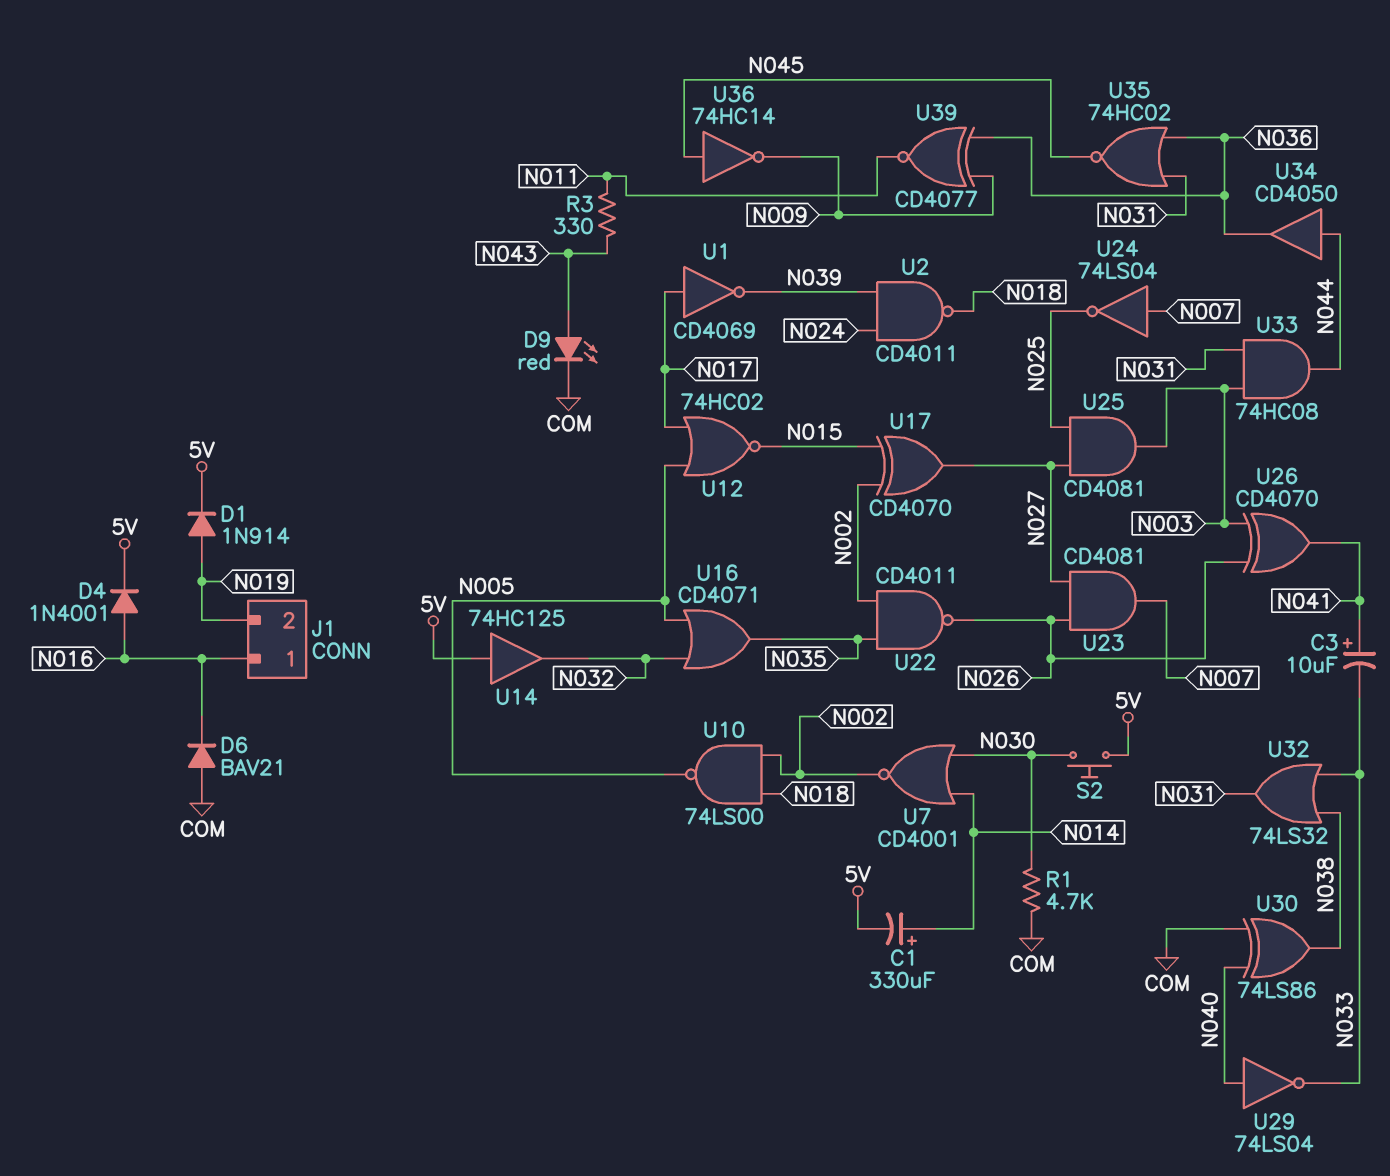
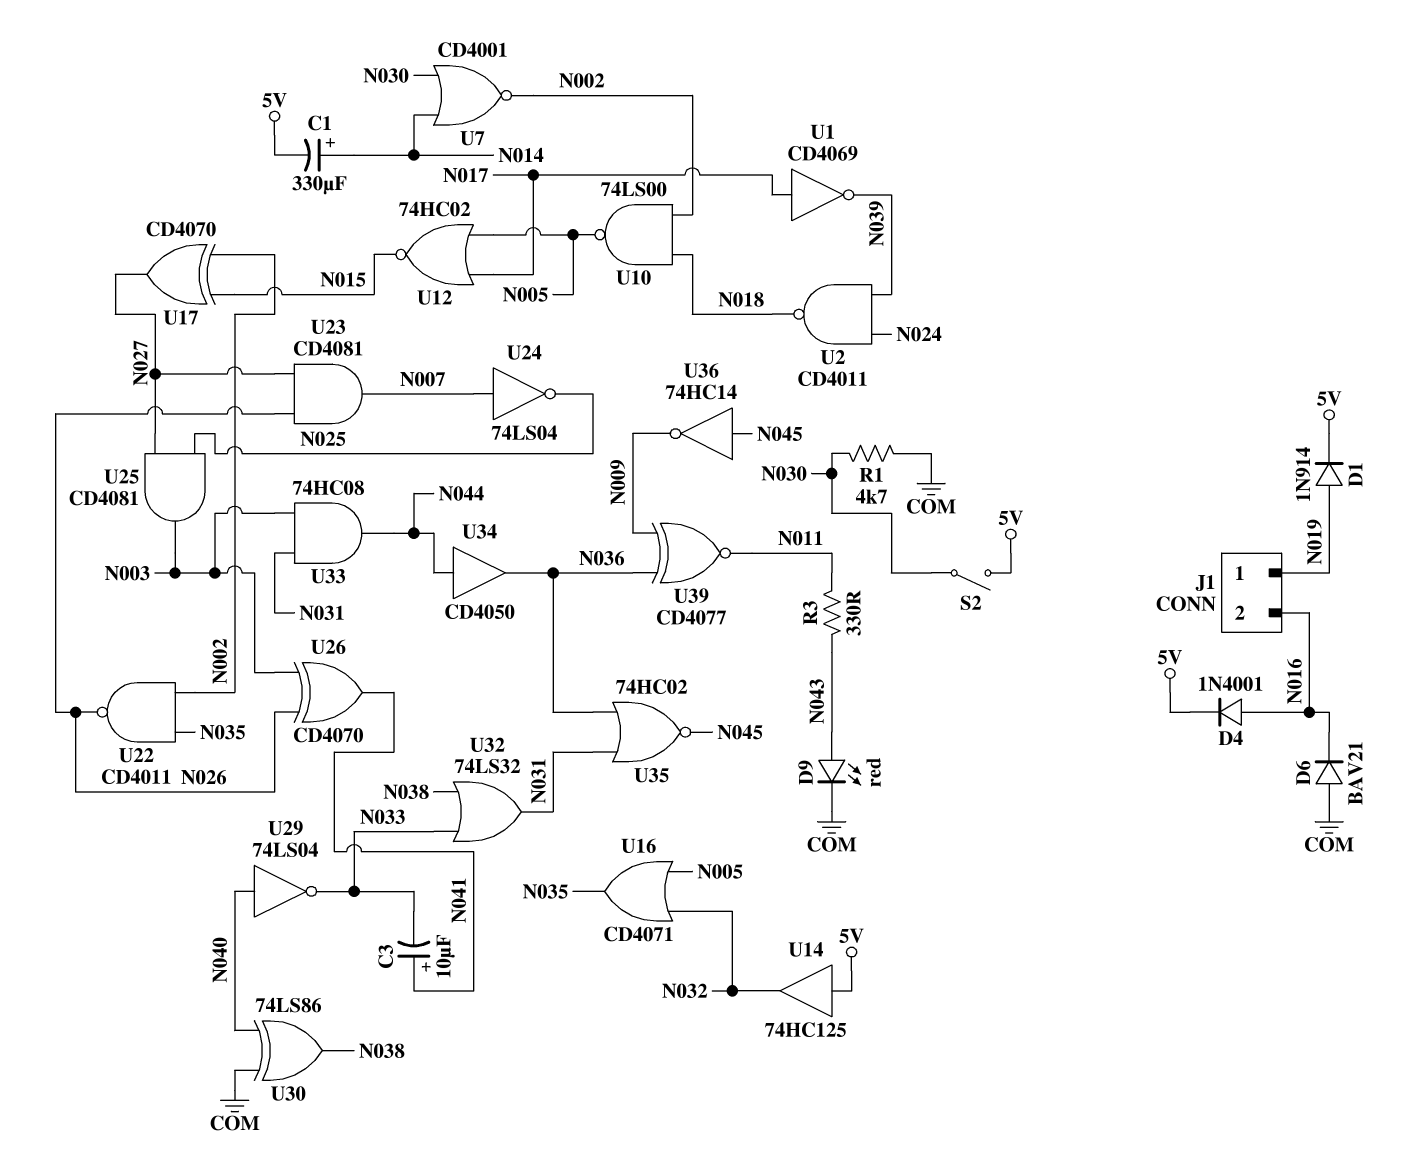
J1 pin 1: N016 -> N019
J1 pin 2: N019 -> N016
S2: button (5V, N030) -> switch (5V, N030)

